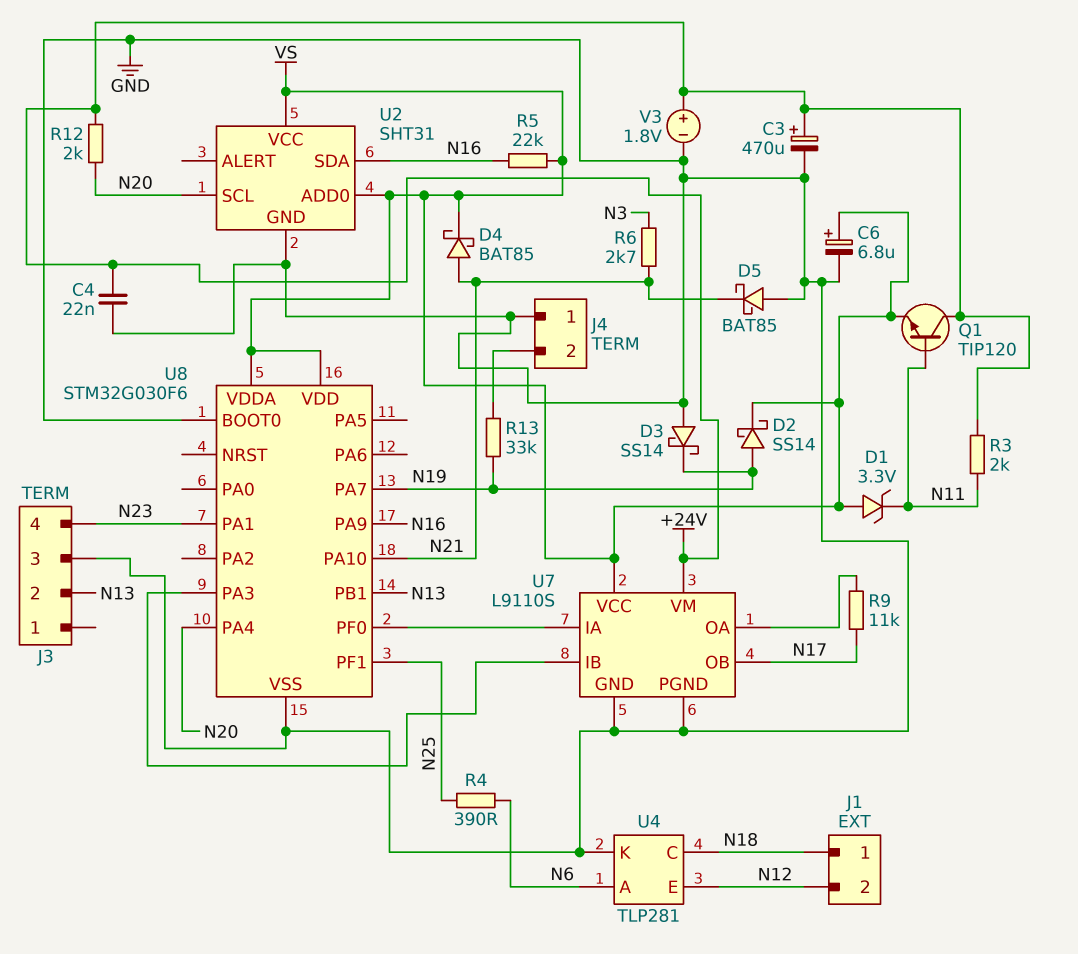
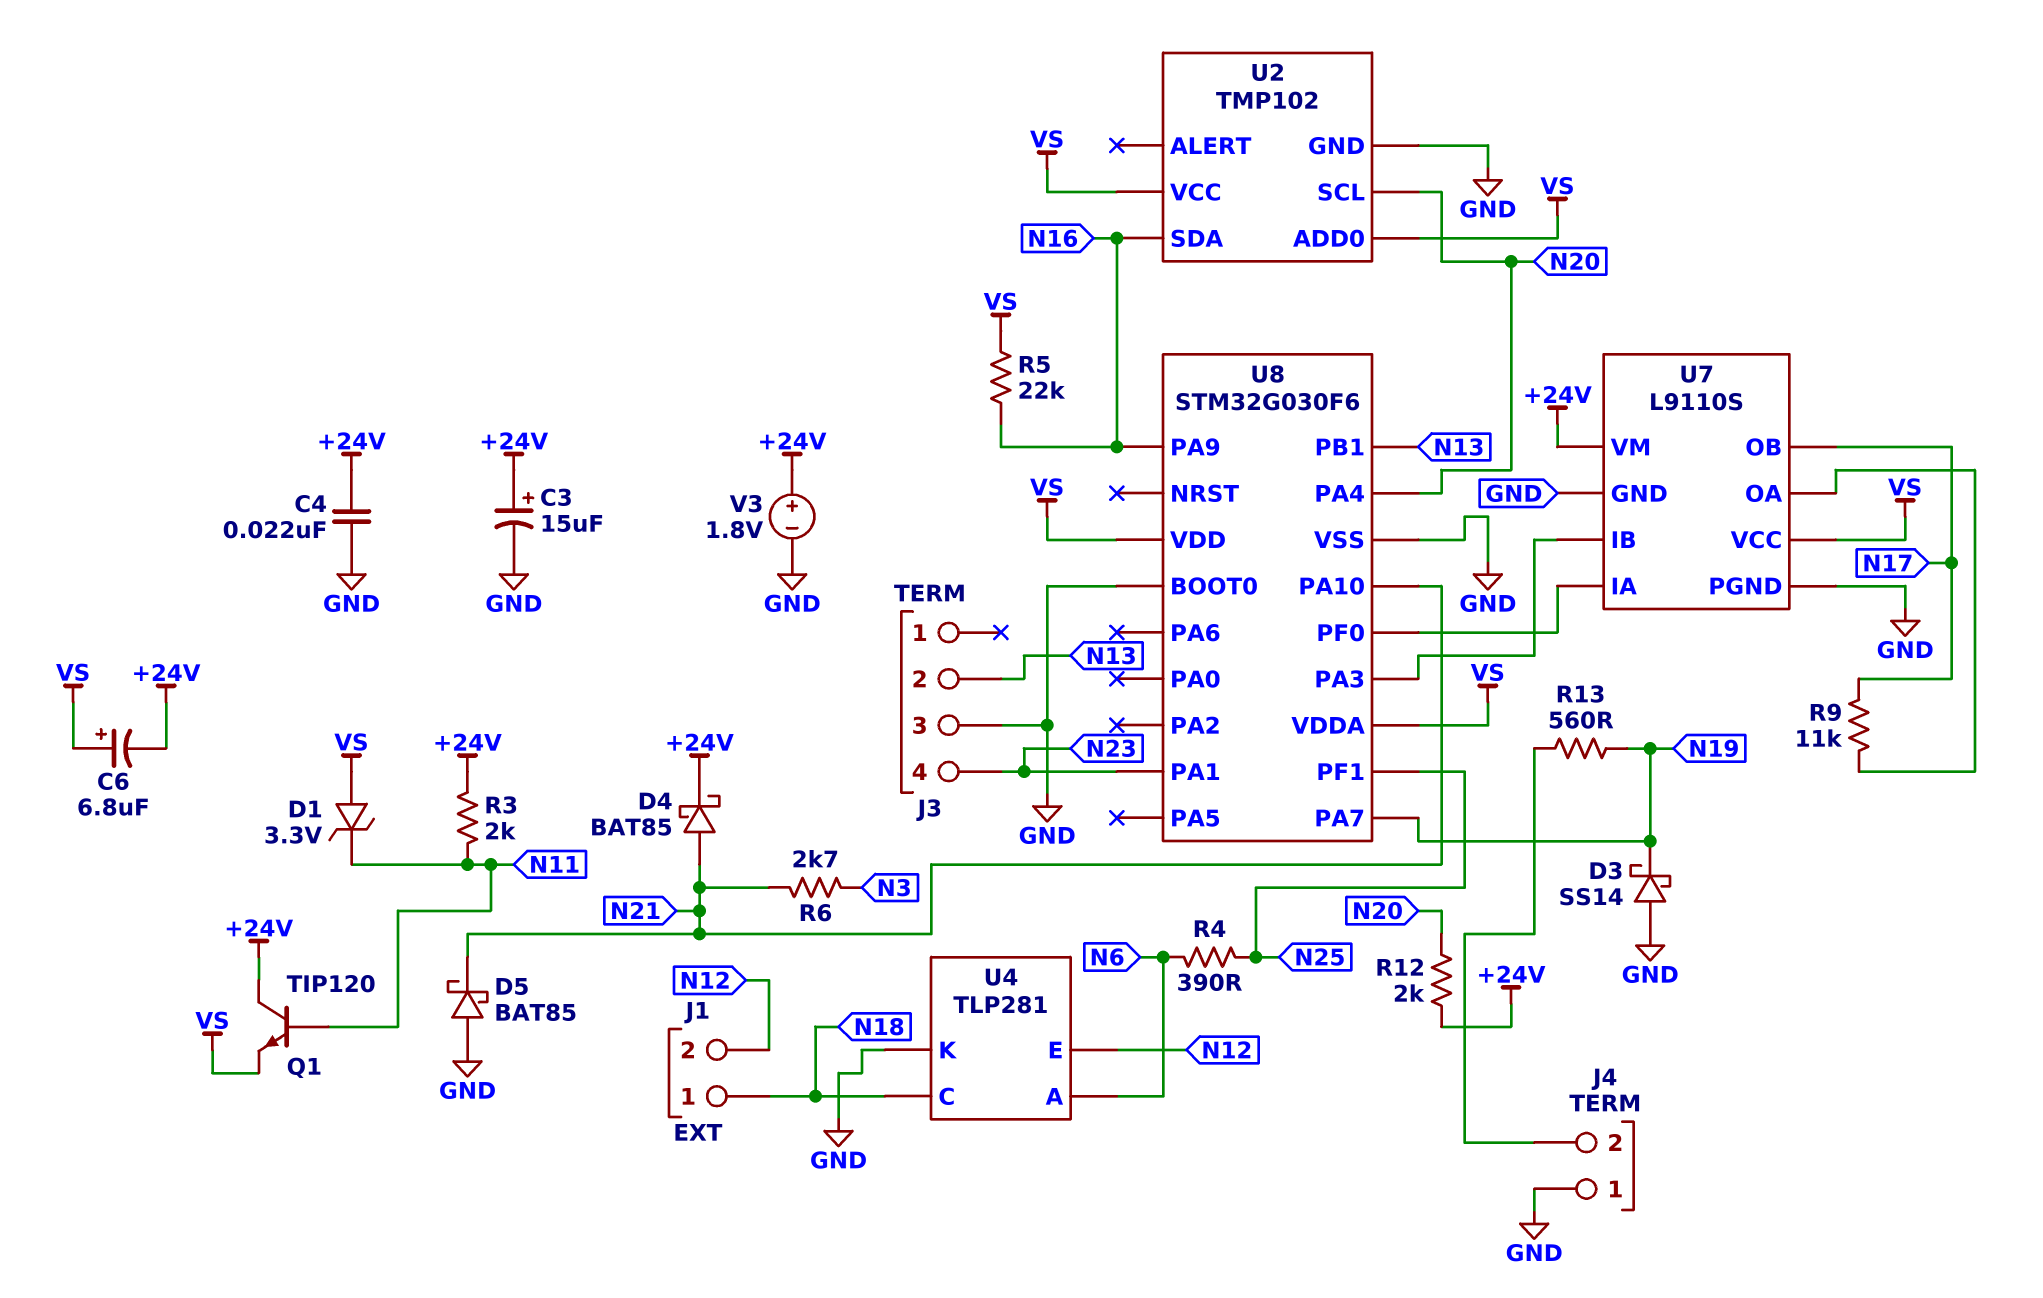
C3: 470uF (plus +24V, minus GND) -> 15uF (plus +24V, minus GND)
C6: 6.8uF (plus VS, minus GND) -> 6.8uF (plus VS, minus +24V)
D2: schottky SS14 (A N19, K VS) -> none
D4: schottky BAT85 (A N21, K VS) -> schottky BAT85 (A N21, K +24V)
R13: 33k (J4/2, N19) -> 560 (J4/2, N19)
U2: SHT31 -> TMP102

